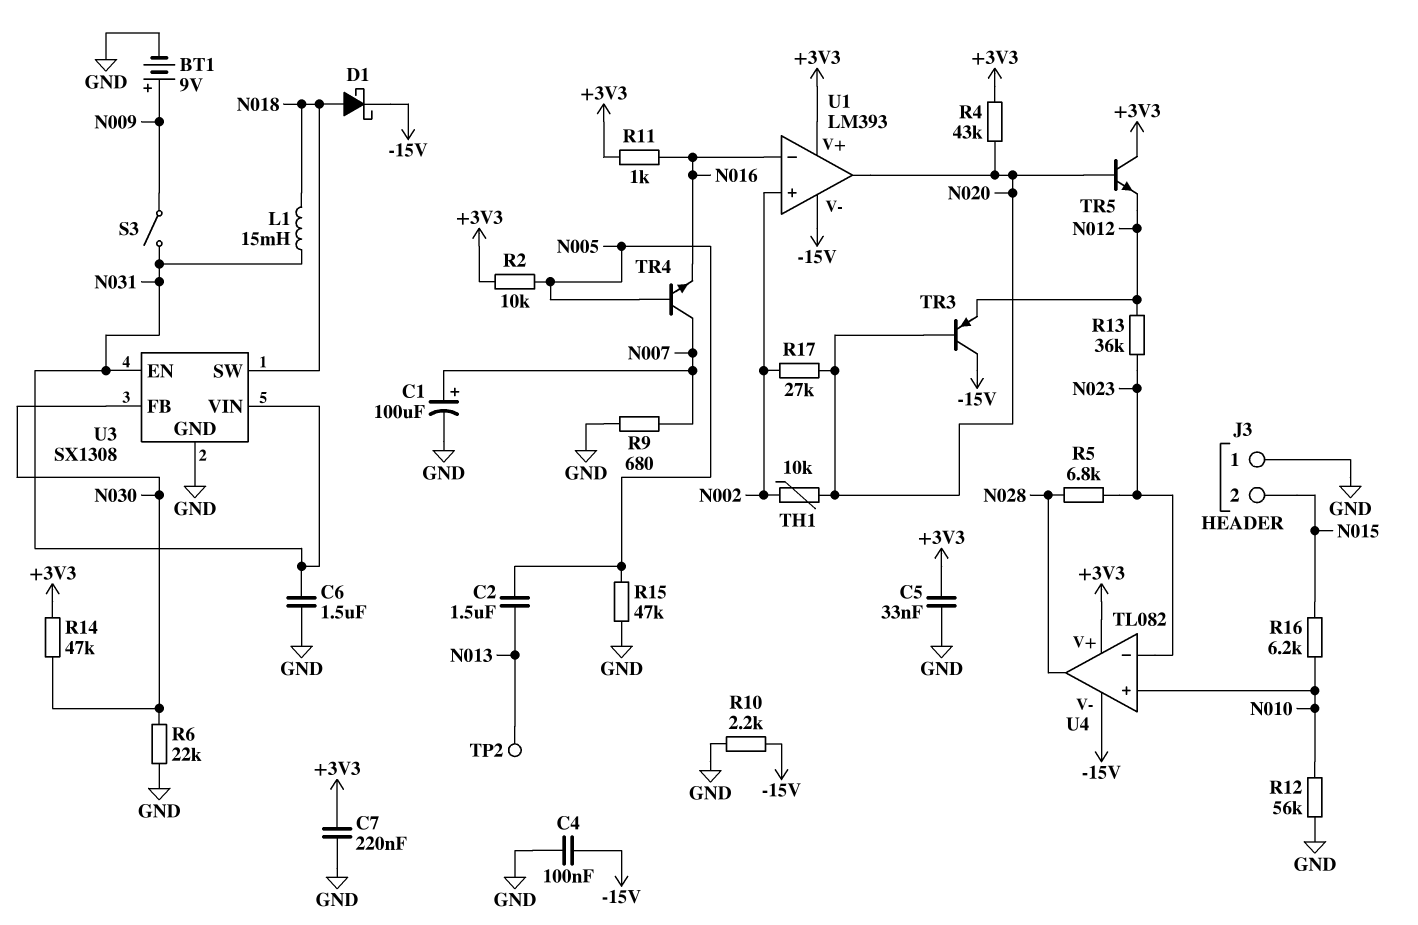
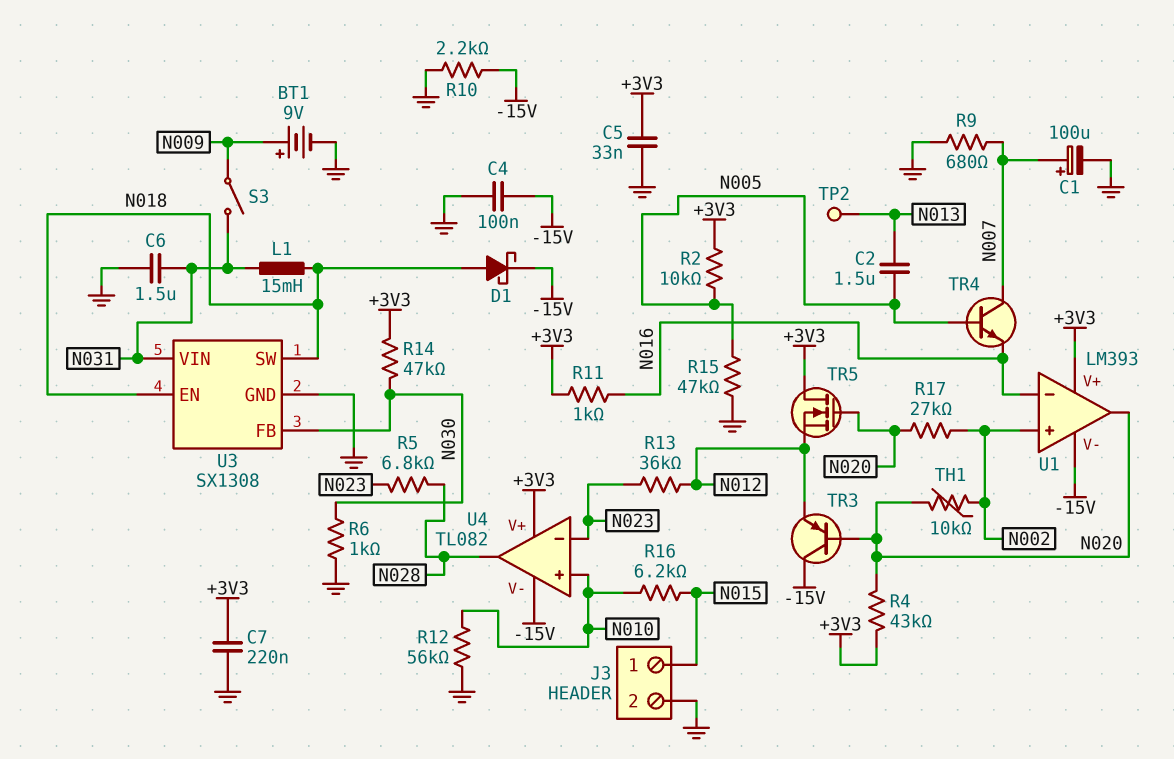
J3 pin 1: GND -> N015
J3 pin 2: N015 -> GND
R6: 22k (GND, N030) -> 1k (GND, N030)
TR5: NPN (B N020, C +3V3, E N012) -> NMOS (G N020, D +3V3, S N012)
U3 pin EN: N031 -> N018

